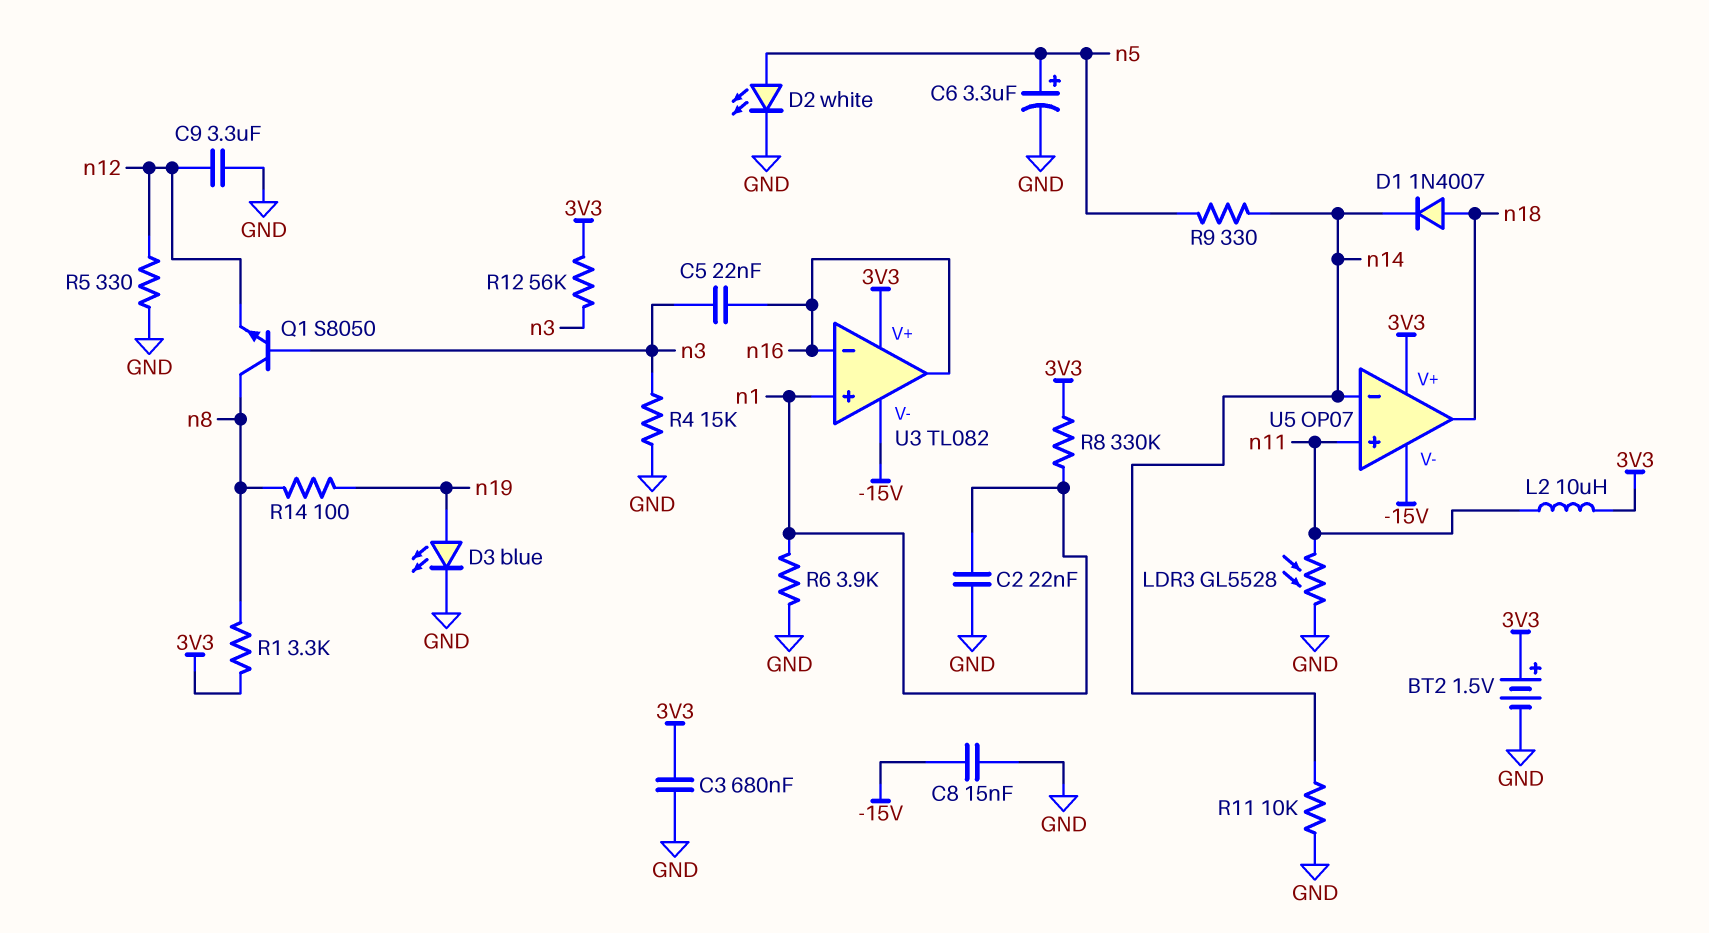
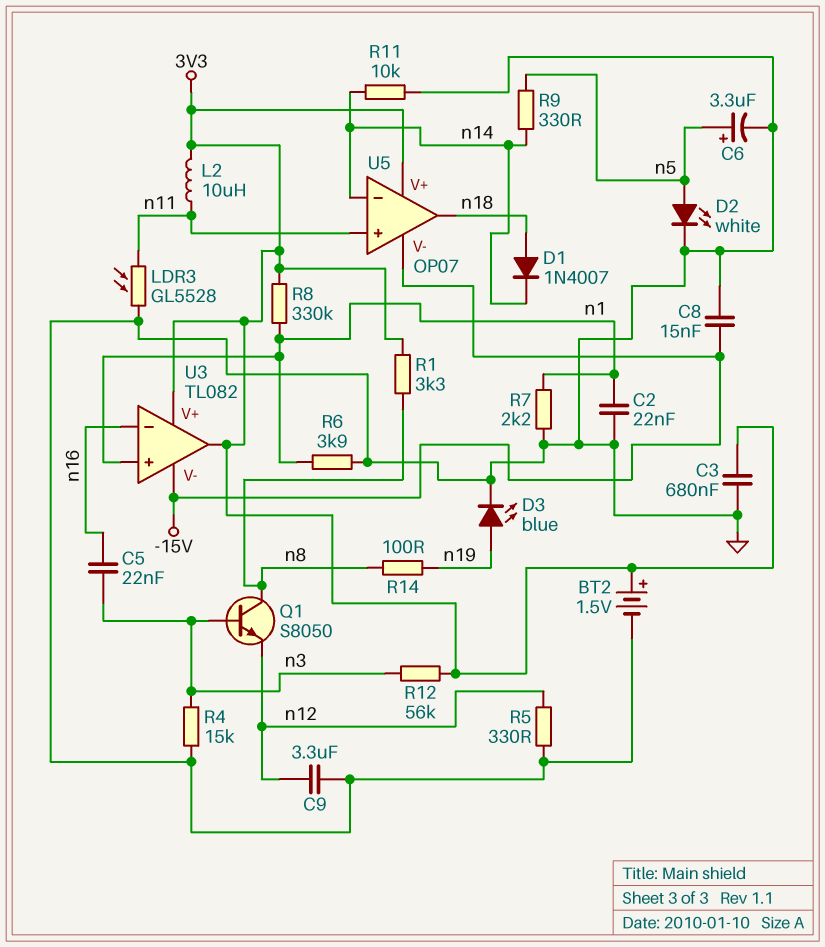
R7: none -> 2.2k (GND, n1)
U3 pin out: n16 -> 3V3

